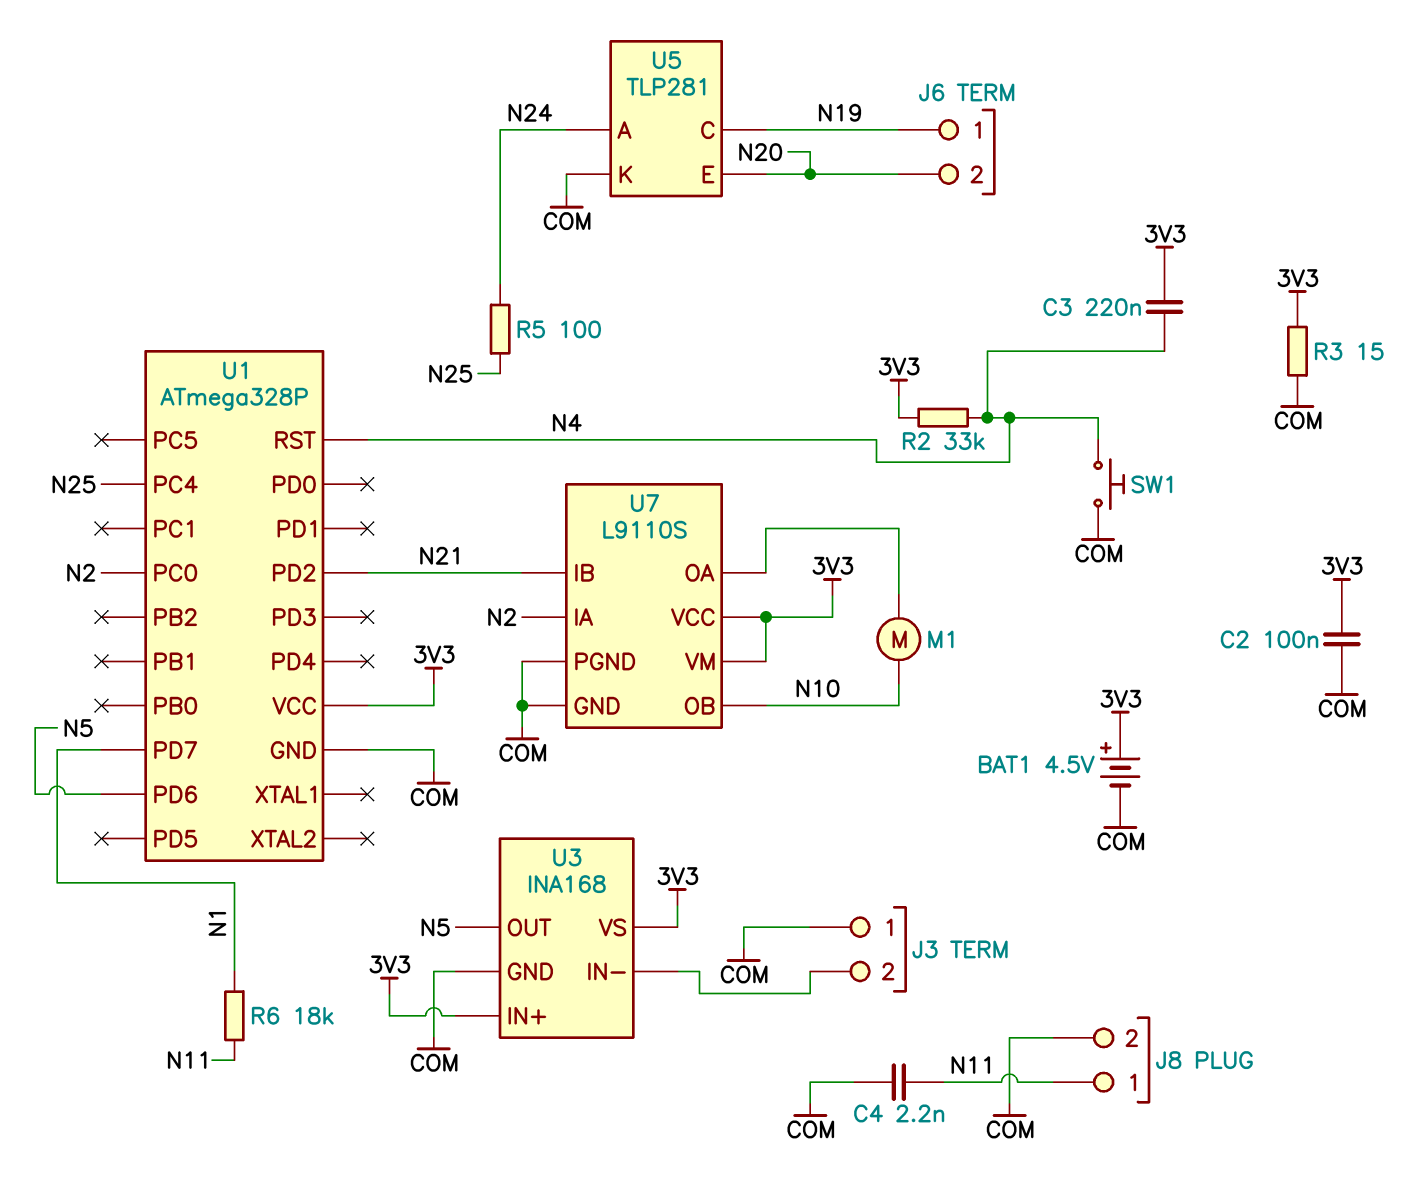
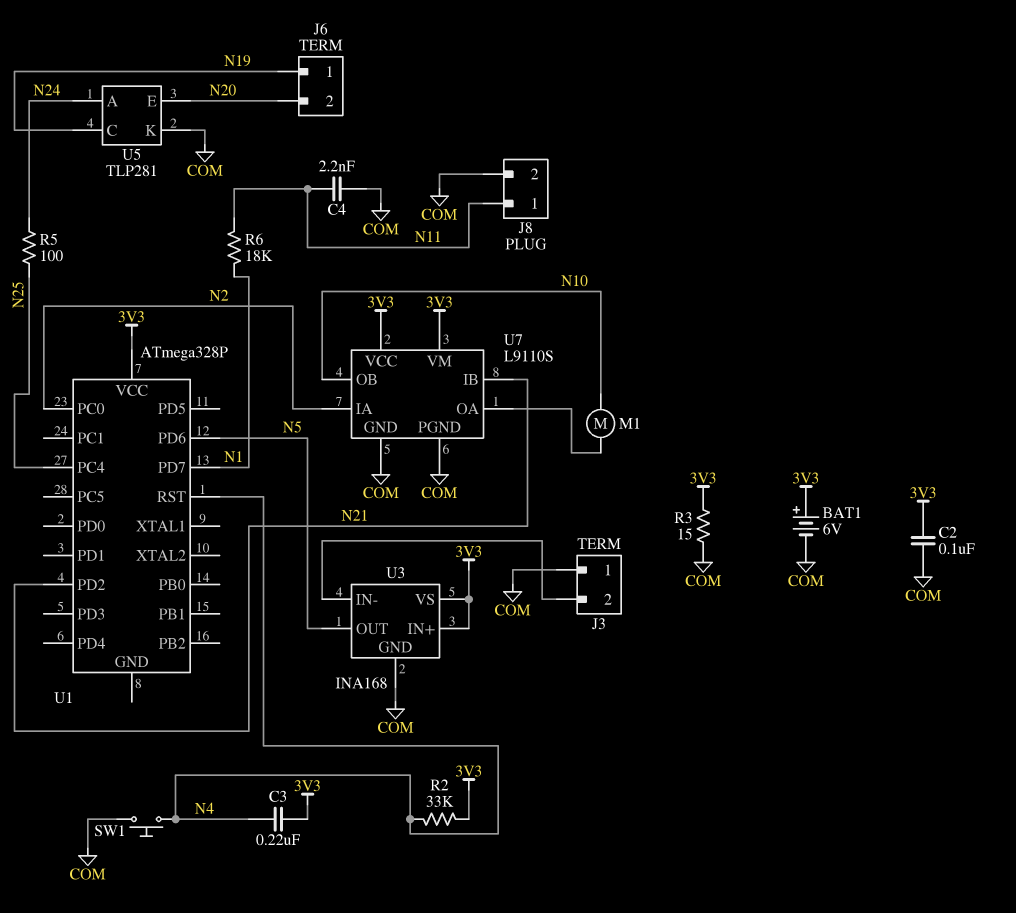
BAT1: 4.5V (plus 3V3, minus COM) -> 6V (plus 3V3, minus COM)
U1 pin GND: COM -> none

